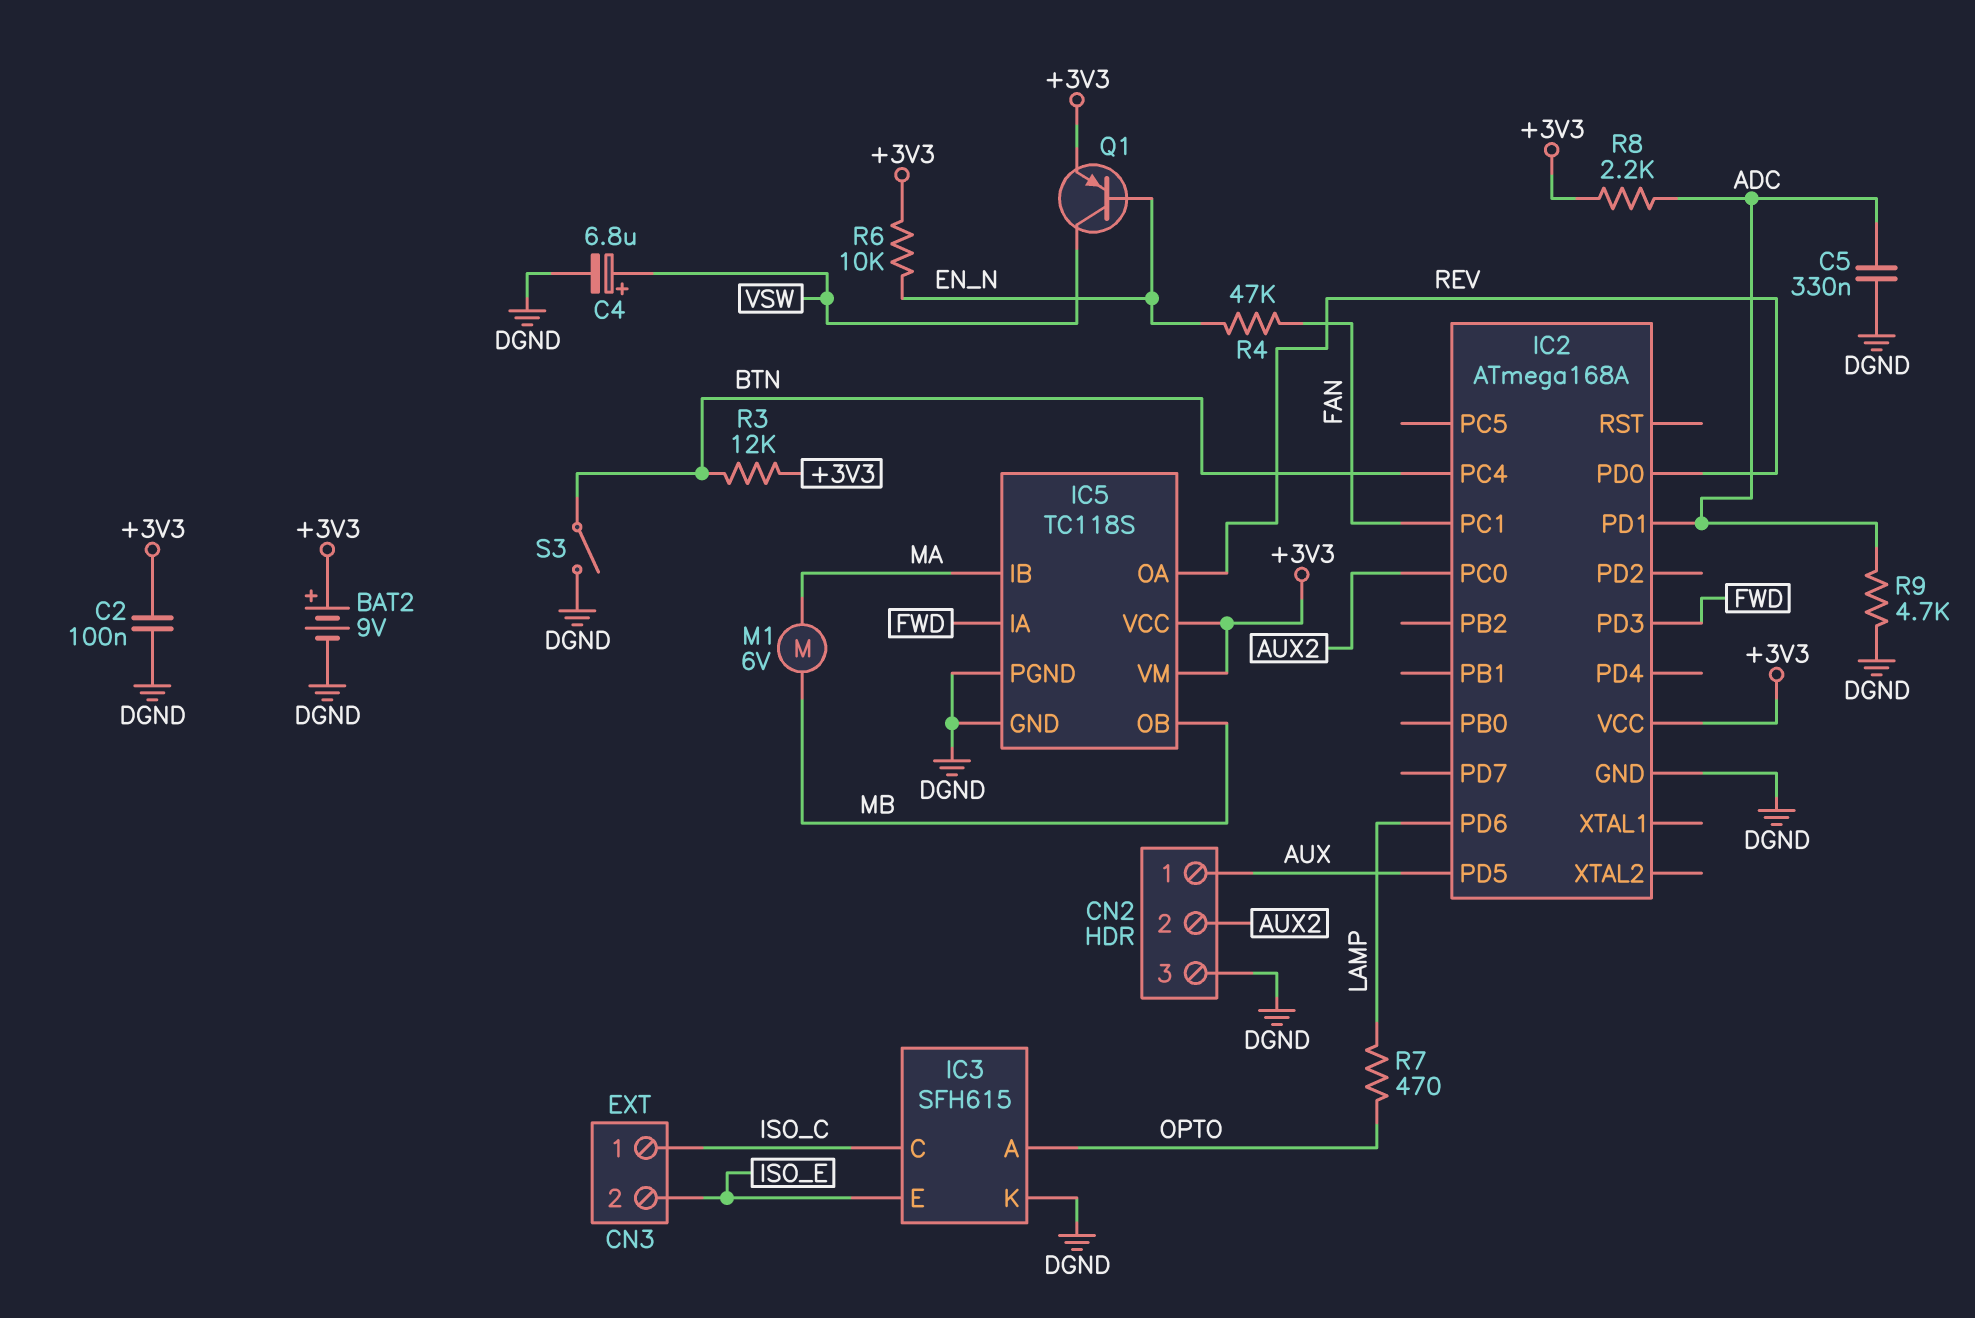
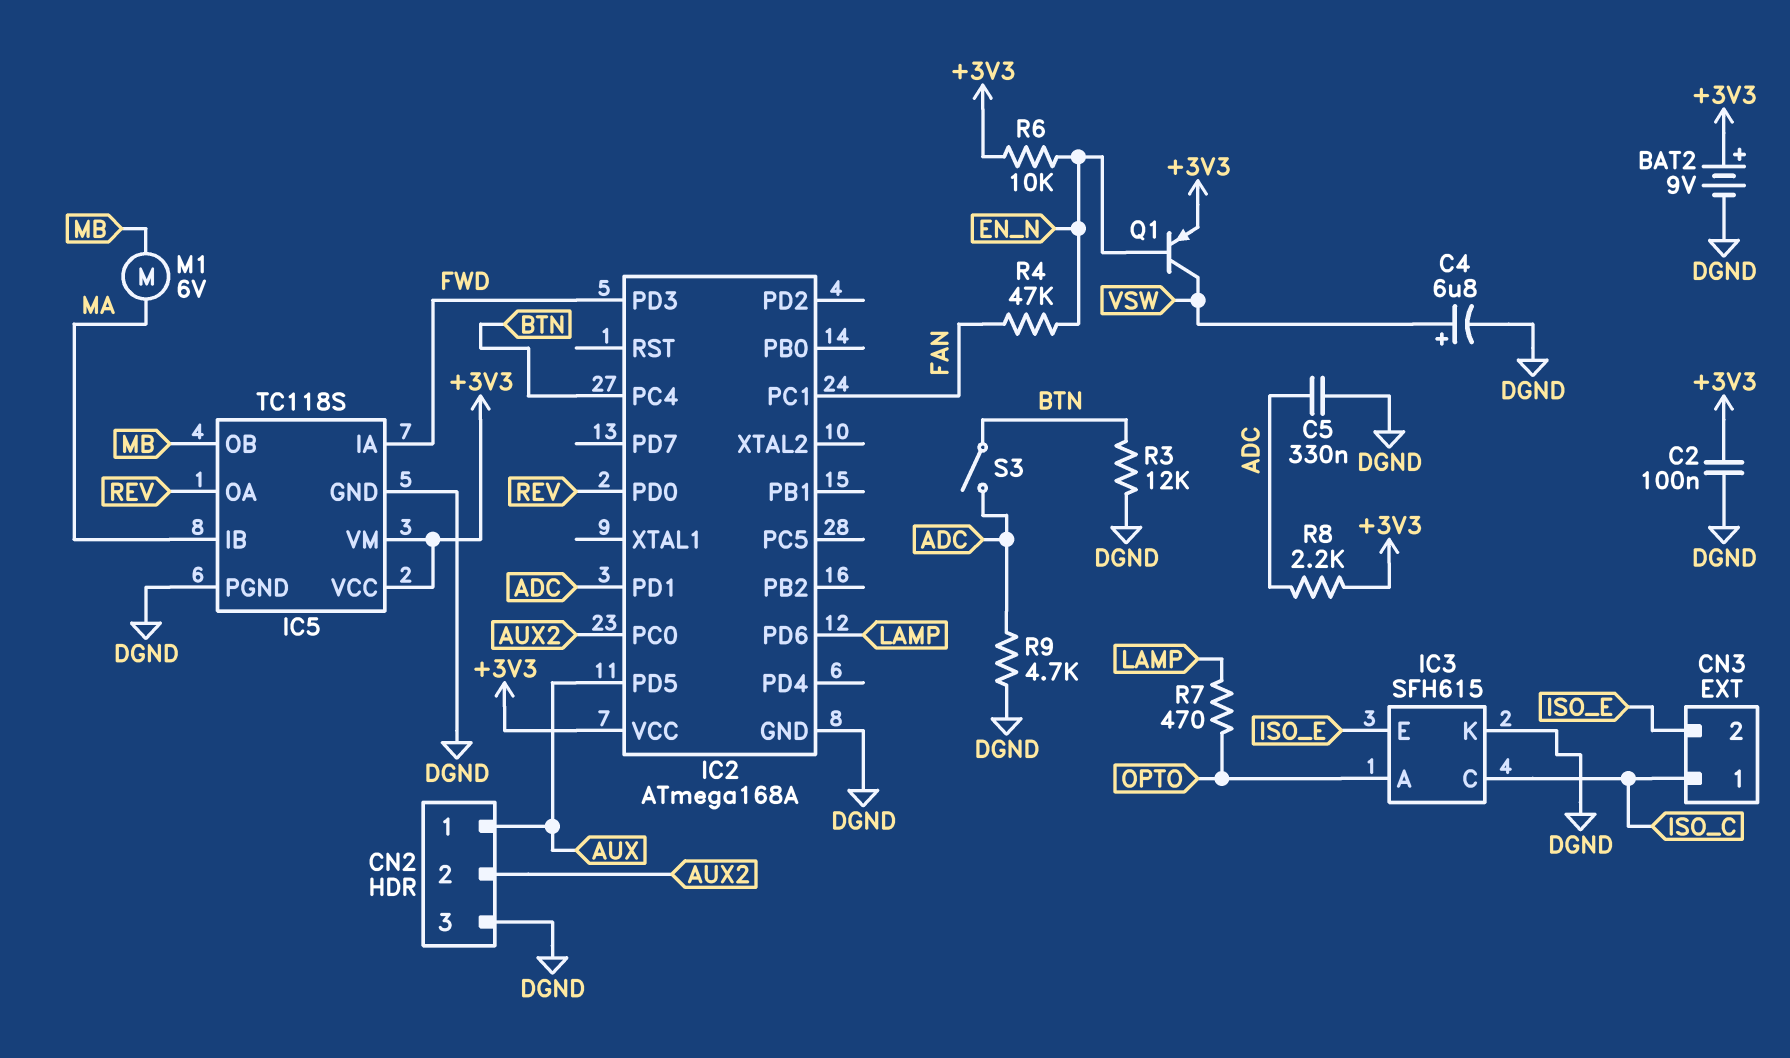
R3: 12k (+3V3, BTN) -> 12k (BTN, DGND)
S3: switch (BTN, DGND) -> switch (ADC, BTN)

